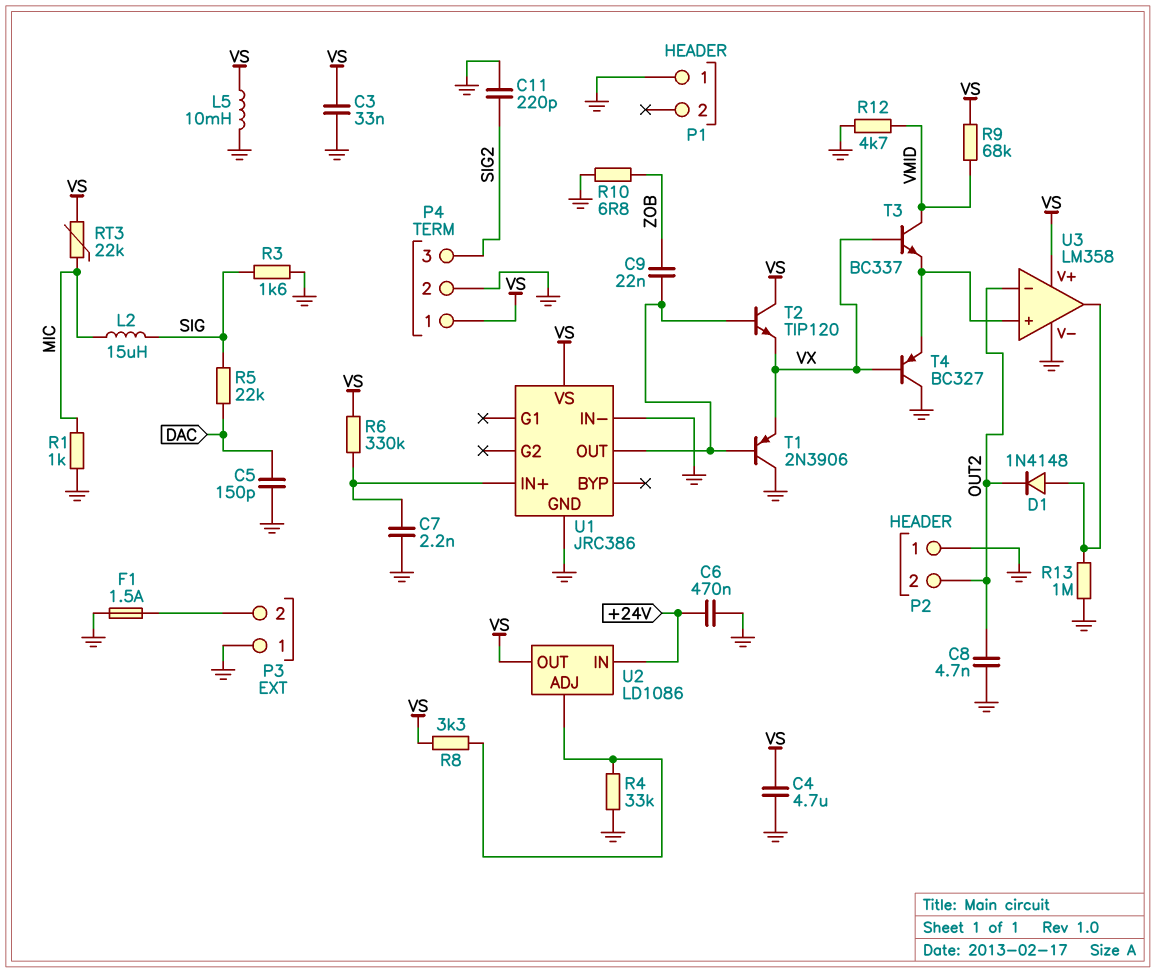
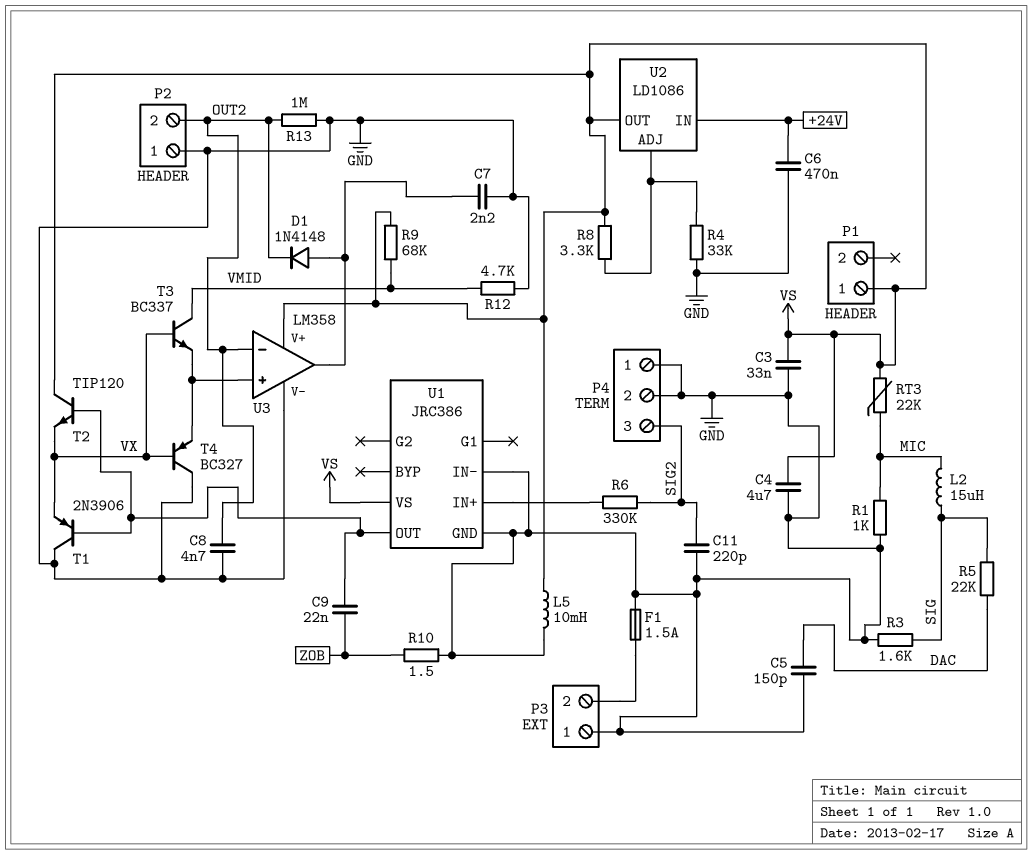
C7: 2.2nF (GND, U1/IN+) -> 2.2nF (GND, U3/out)
P1 pin 1: GND -> VS
P4 pin 1: VS -> GND
R6: 330k (U1/IN+, VS) -> 330k (SIG2, U1/IN+)
R10: 6.8 (GND, ZOB) -> 1.5 (GND, ZOB)
R13: 1M (GND, U3/out) -> 1M (GND, OUT2)

